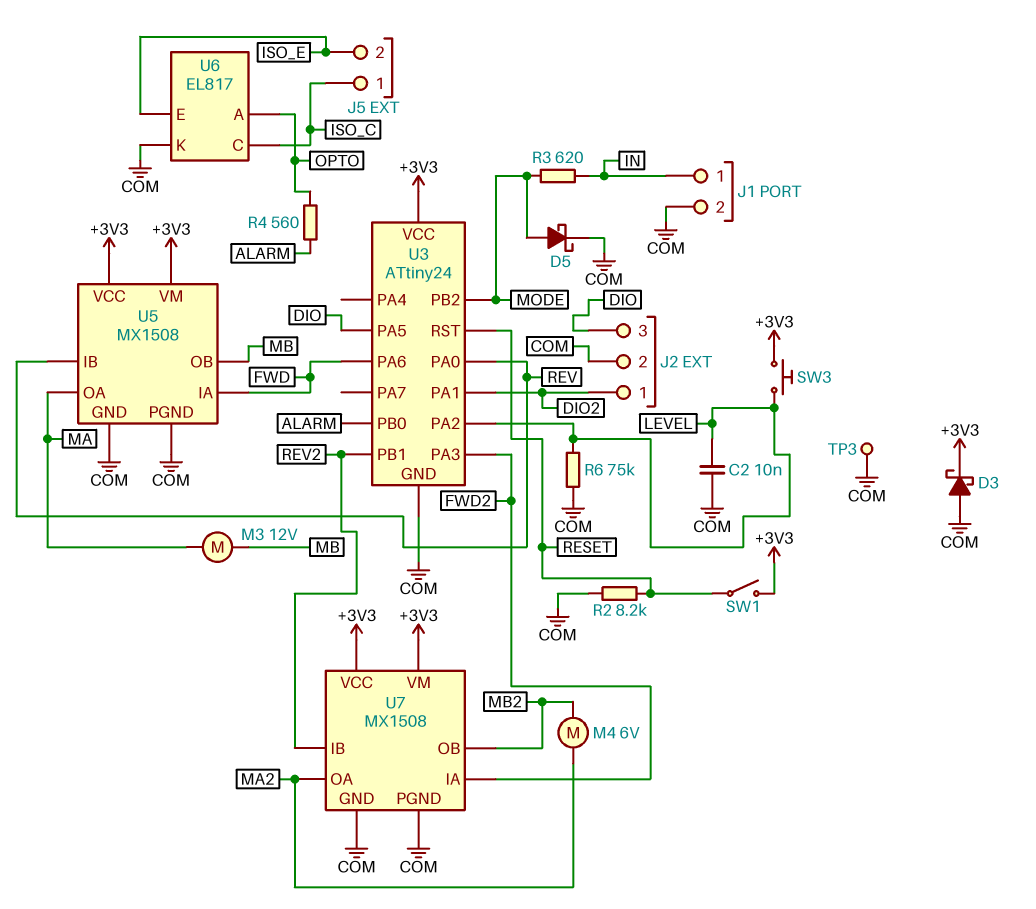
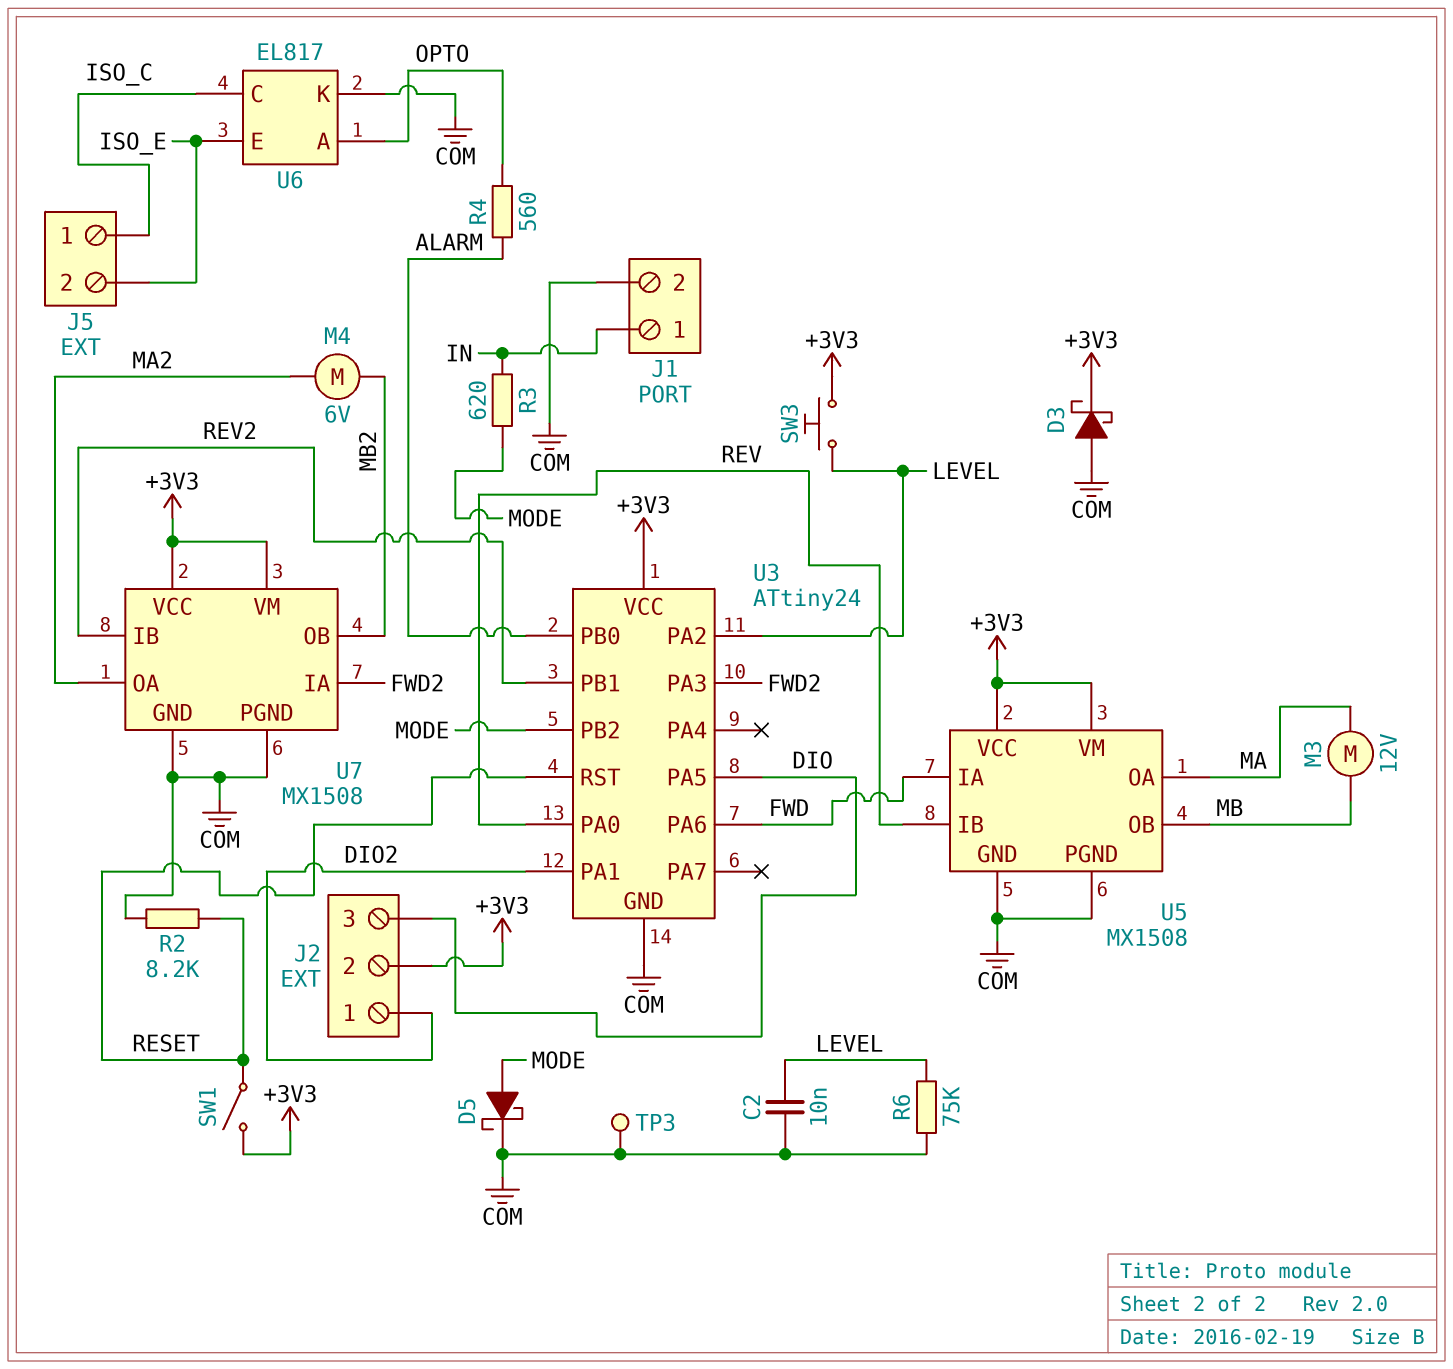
J2 pin 2: COM -> +3V3

